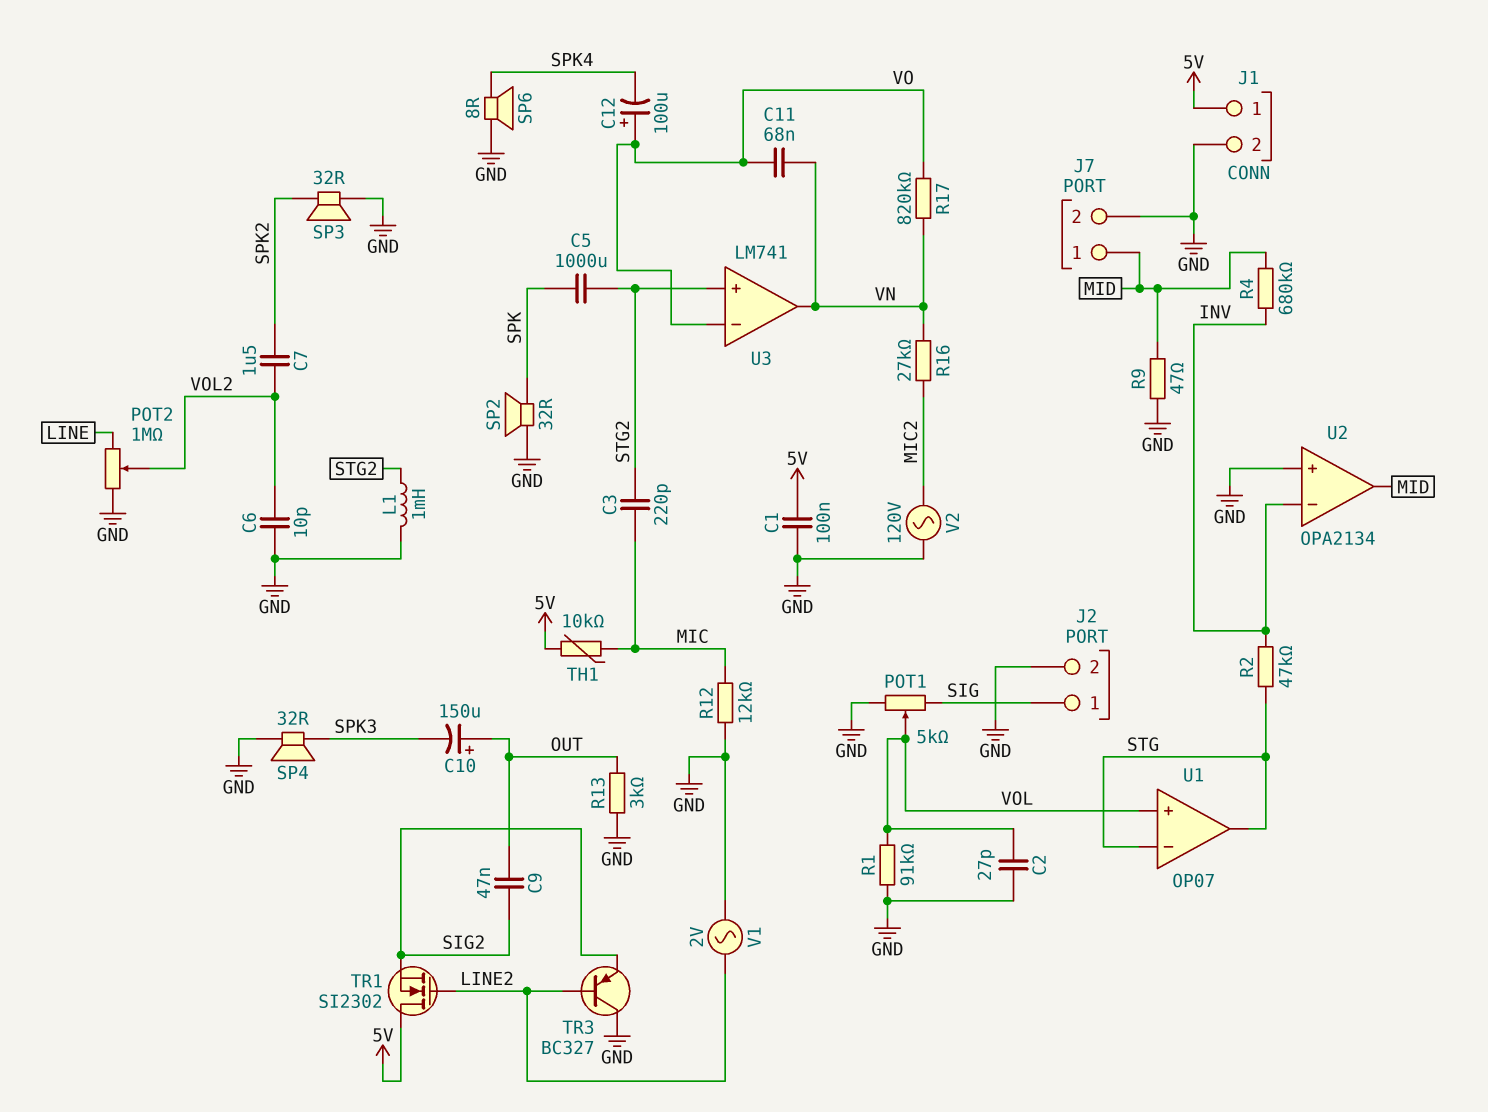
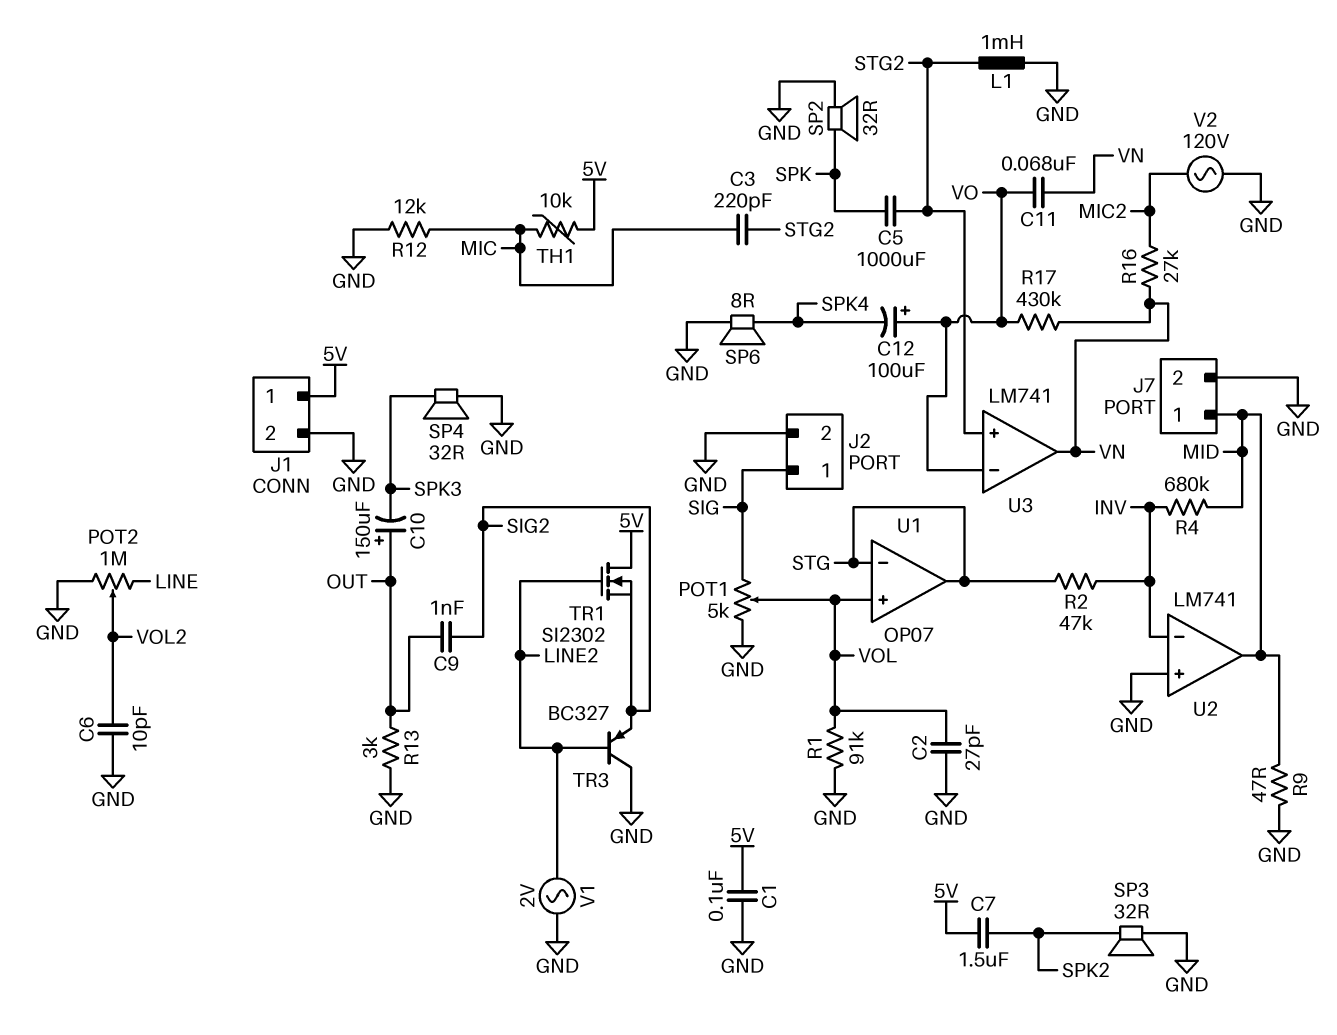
C7: 1.5uF (SPK2, VOL2) -> 1.5uF (5V, SPK2)
C9: 47nF (OUT, SIG2) -> 1nF (OUT, SIG2)
R17: 820k (VN, VO) -> 430k (VN, VO)
U2: OPA2134 -> LM741

